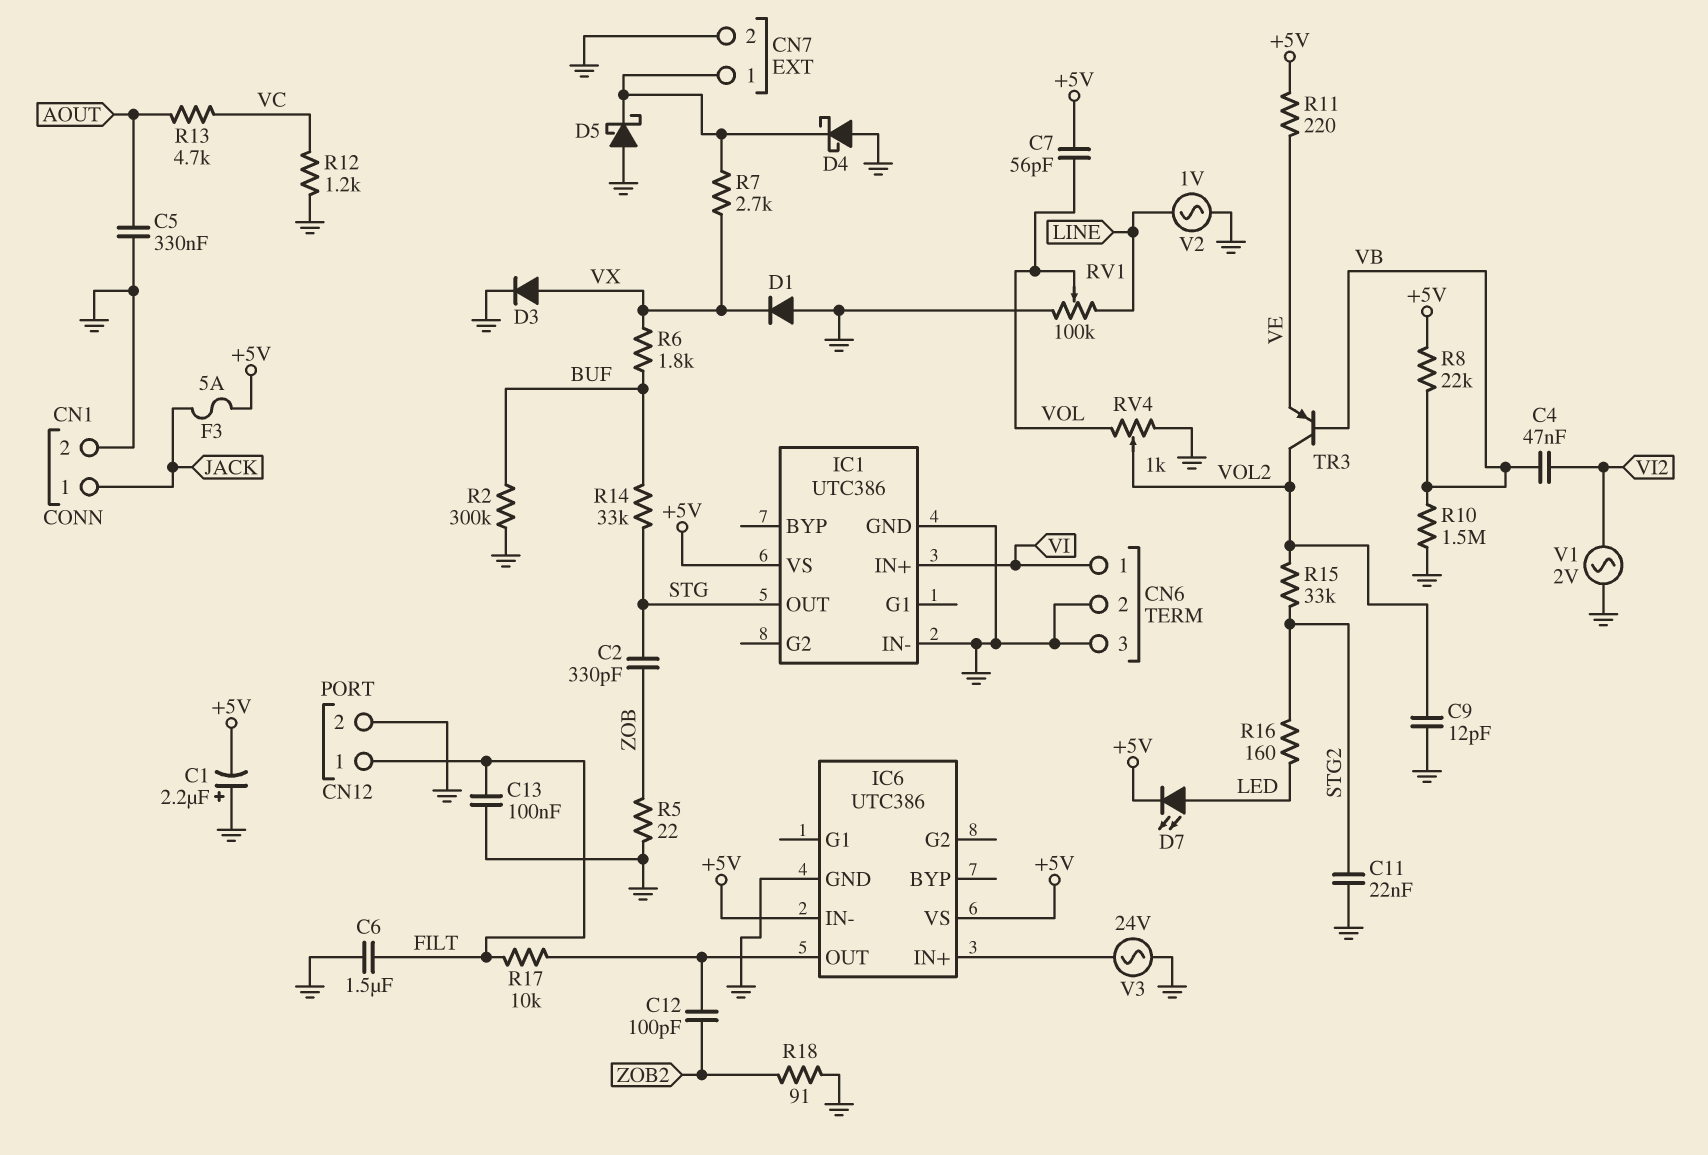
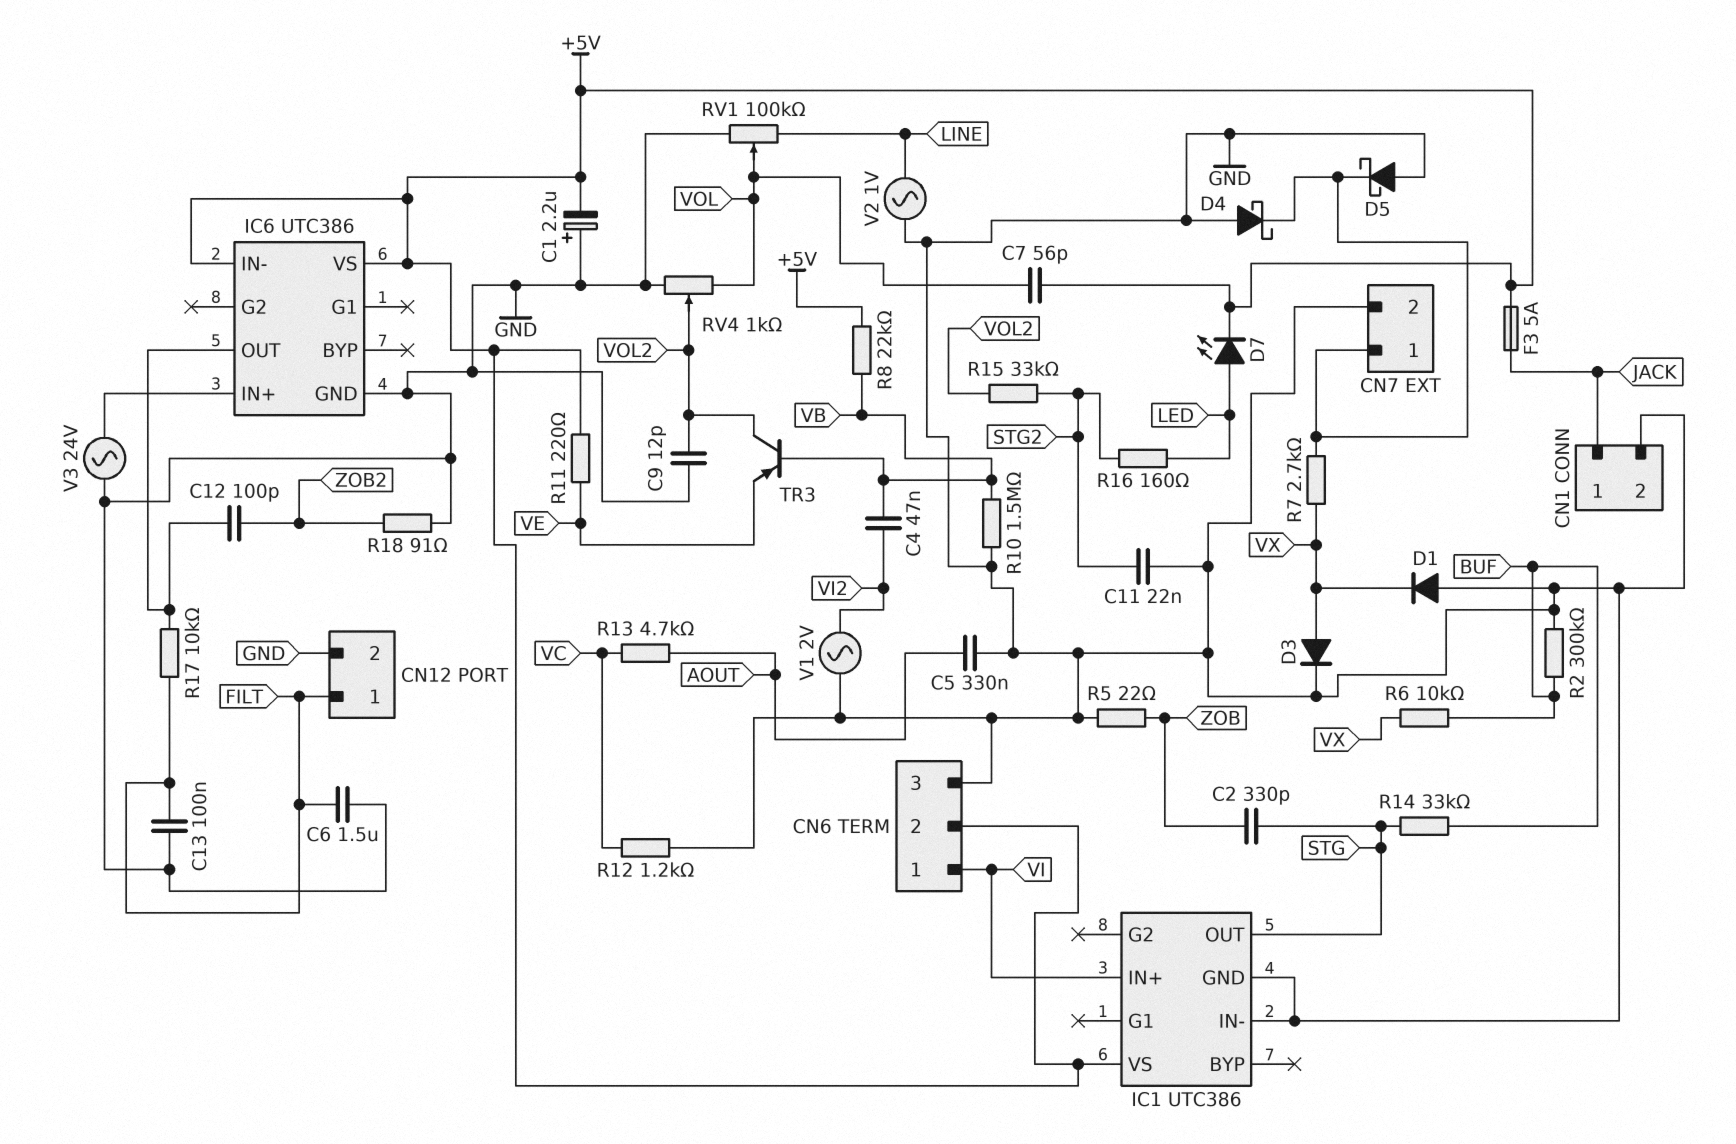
CN6 pin 2: GND -> +5V
R6: 1.8k (BUF, VX) -> 10k (BUF, VX)

